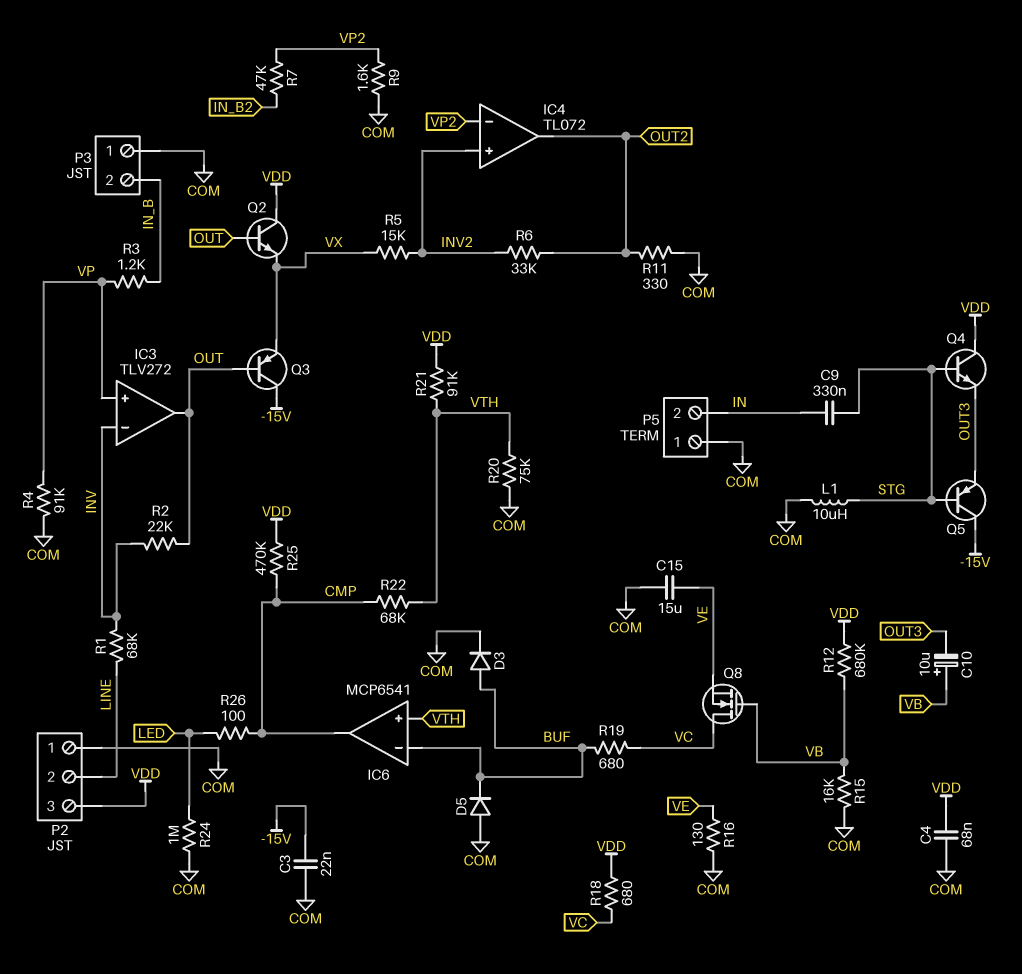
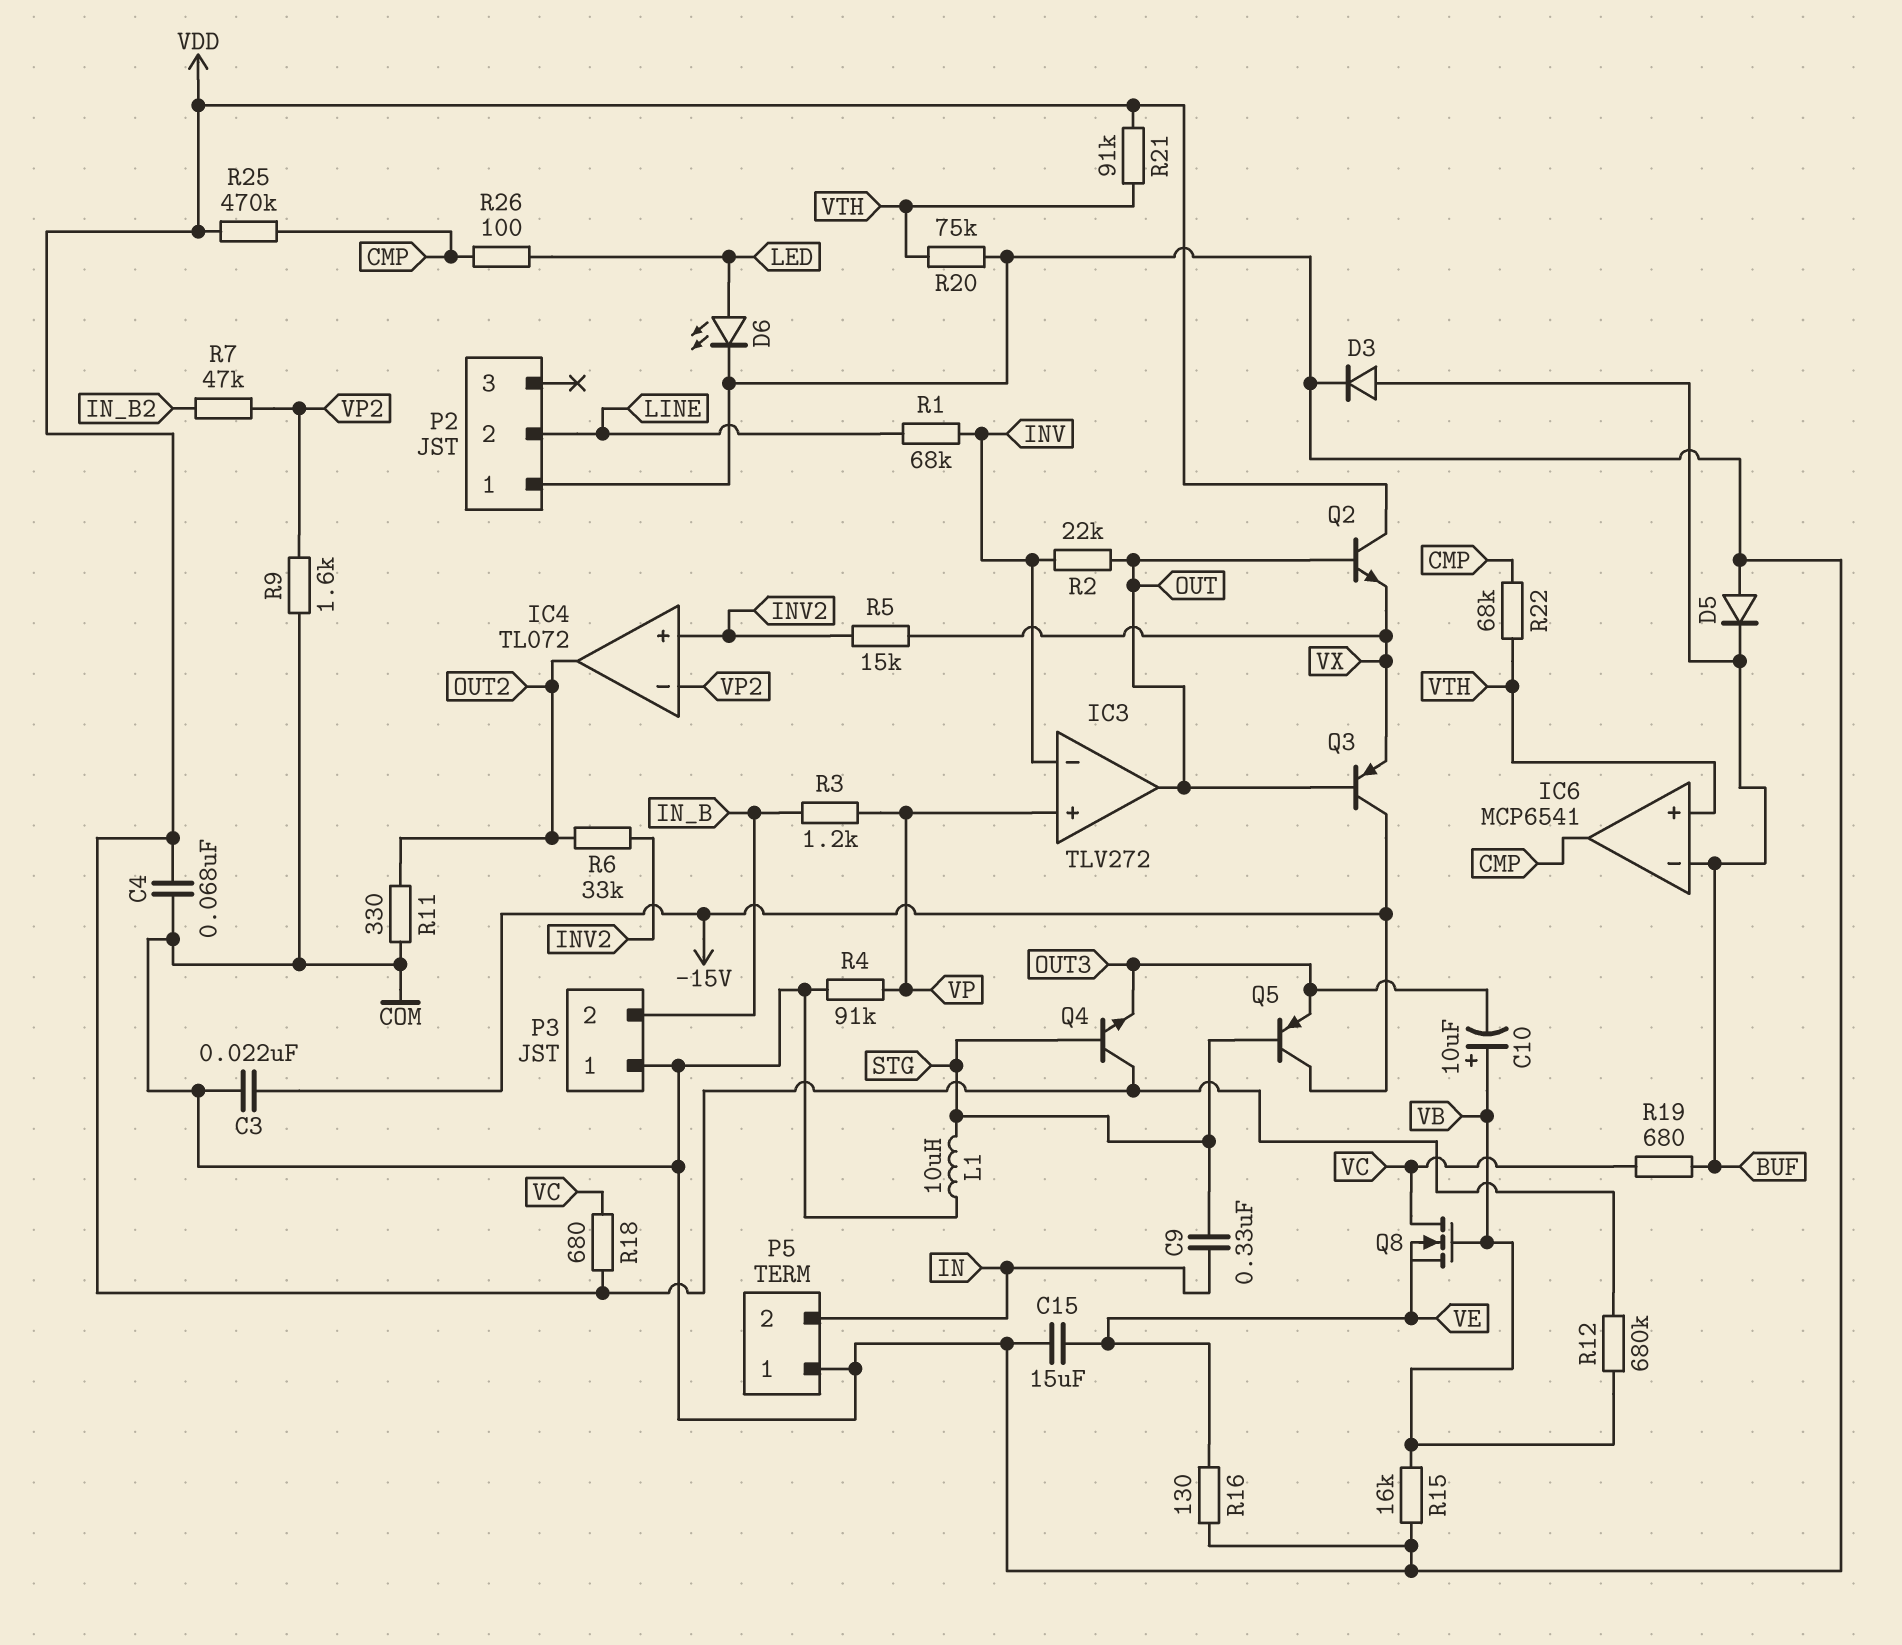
D6: none -> LED (A LED, K COM)
P2 pin 3: VDD -> none
R24: 1M (COM, LED) -> none

